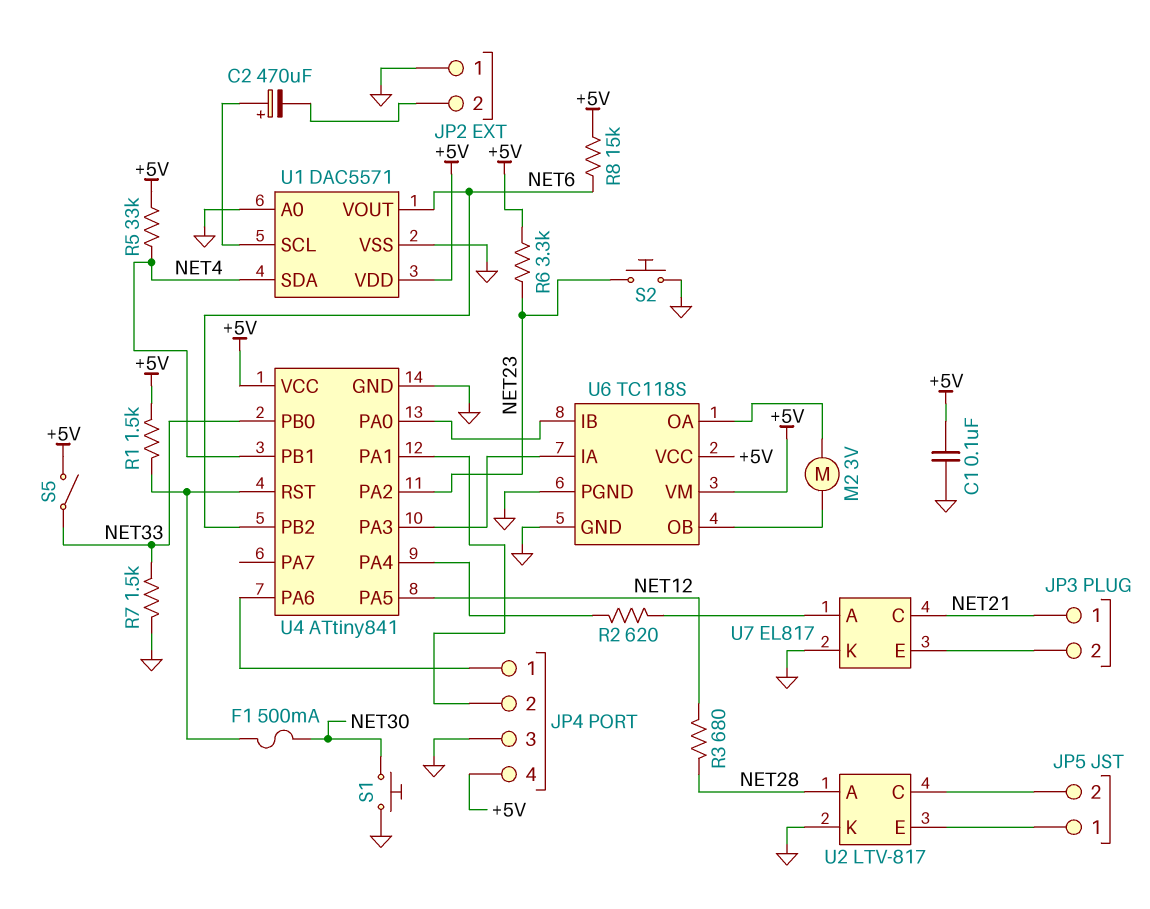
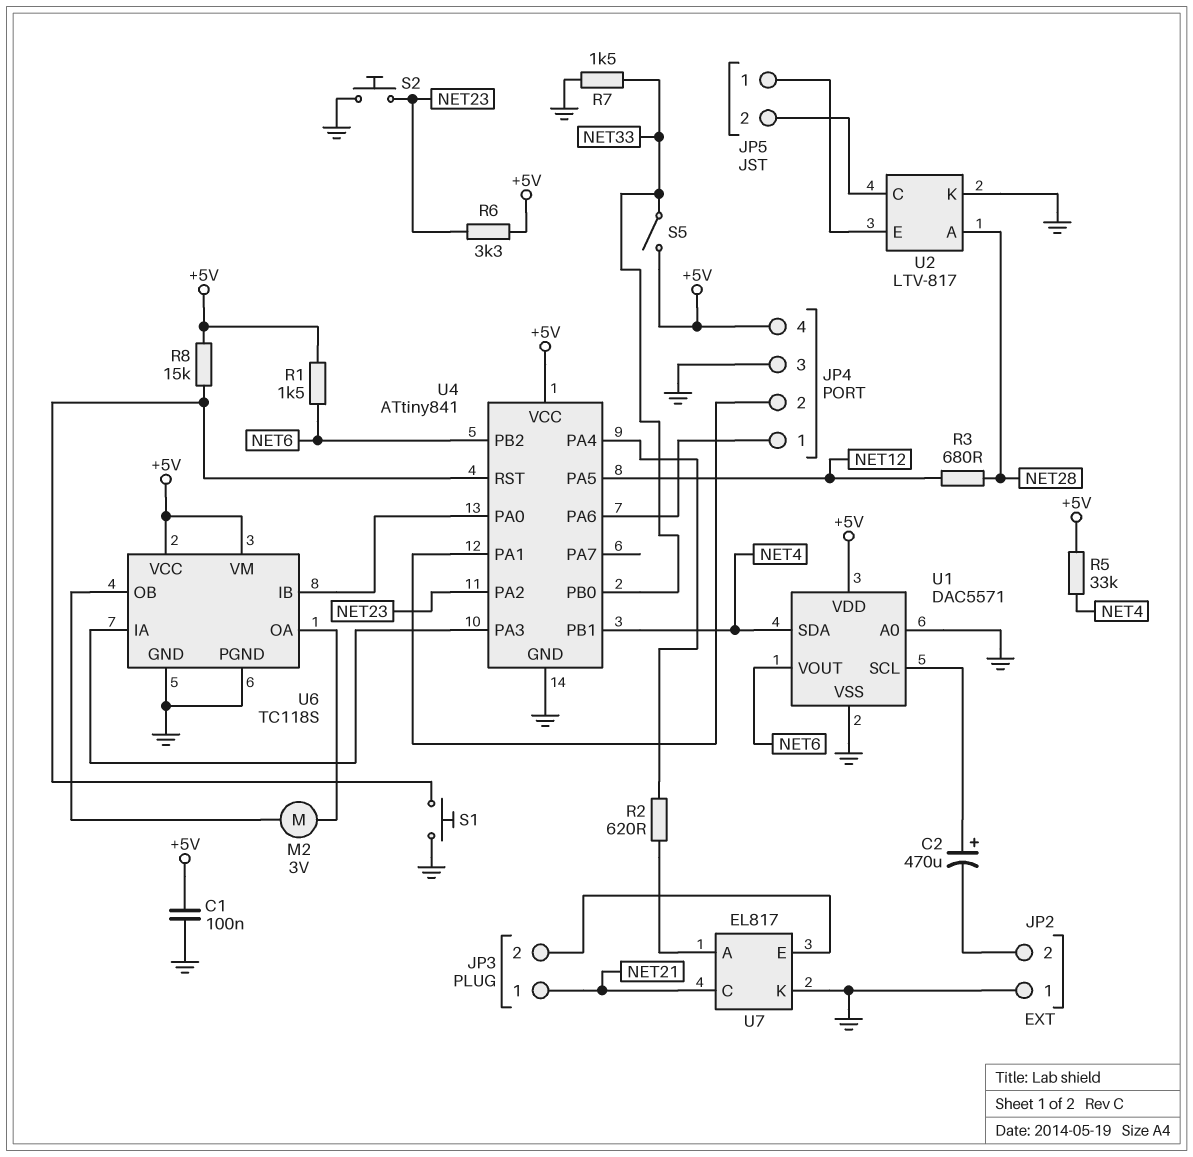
F1: 500mA (NET30, U4/RST) -> none
R1: 1.5k (+5V, U4/RST) -> 1.5k (+5V, NET6)
R8: 15k (+5V, NET6) -> 15k (+5V, U4/RST)
S1: button (GND, NET30) -> button (GND, U4/RST)

